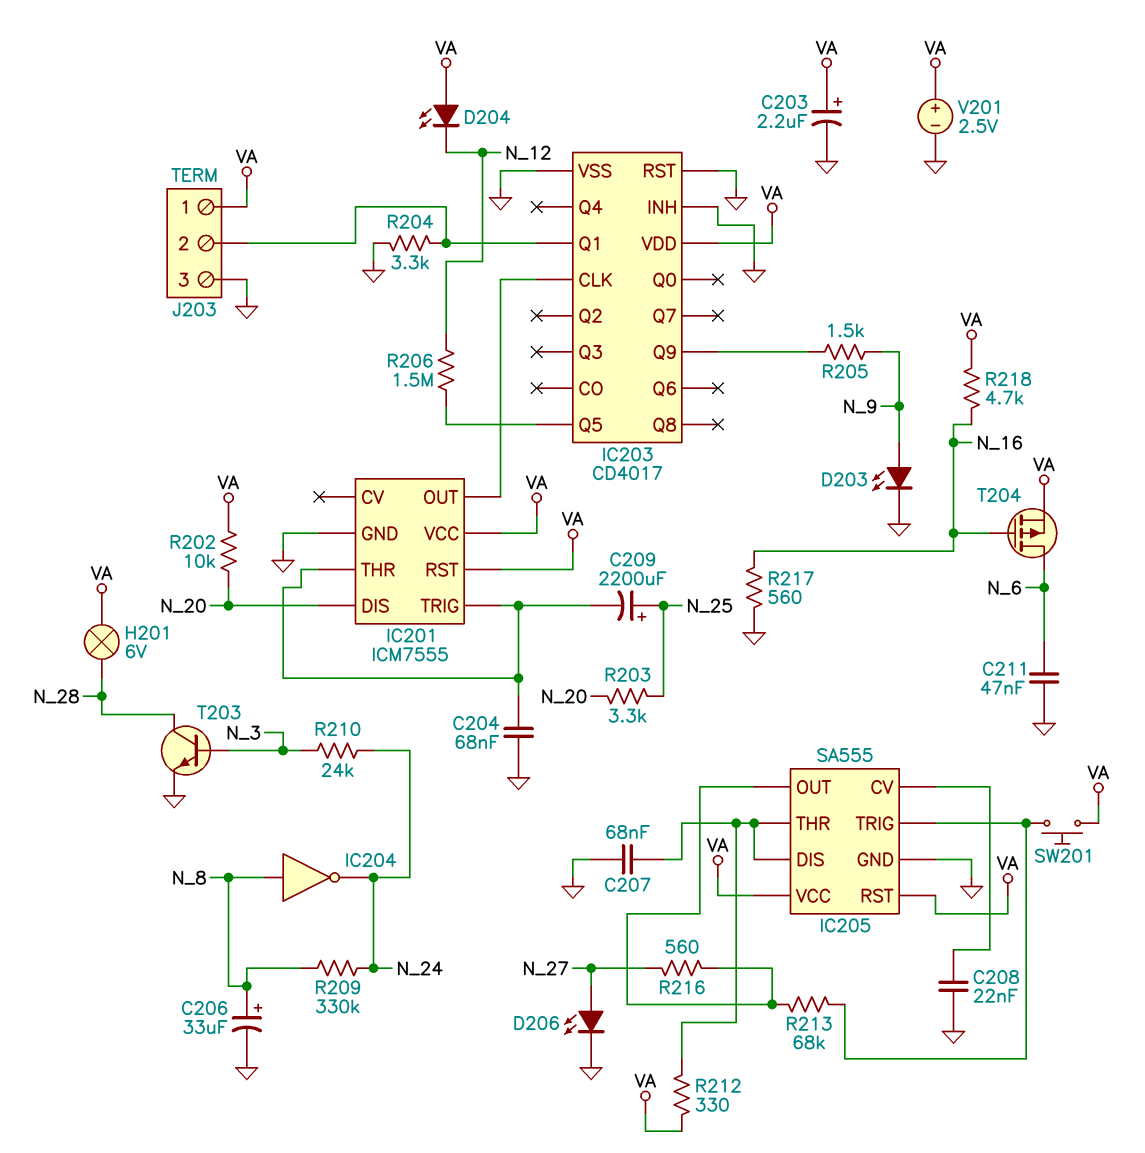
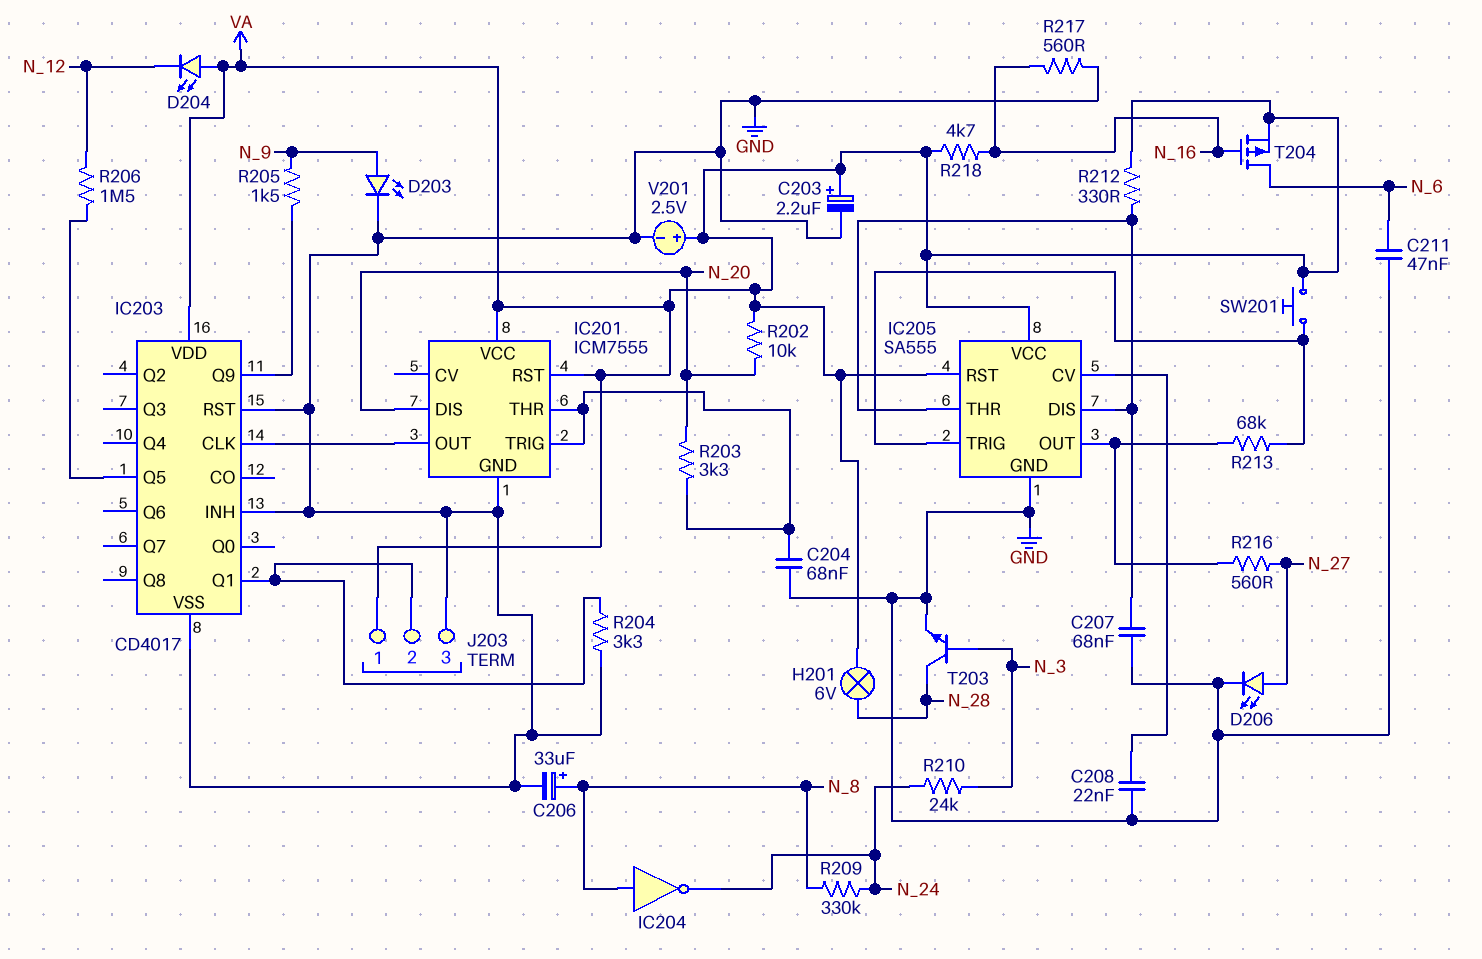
C209: 2200uF (plus N_25, minus IC201/THR) -> none
R203: 3.3k (N_20, N_25) -> 3.3k (IC201/THR, N_20)

